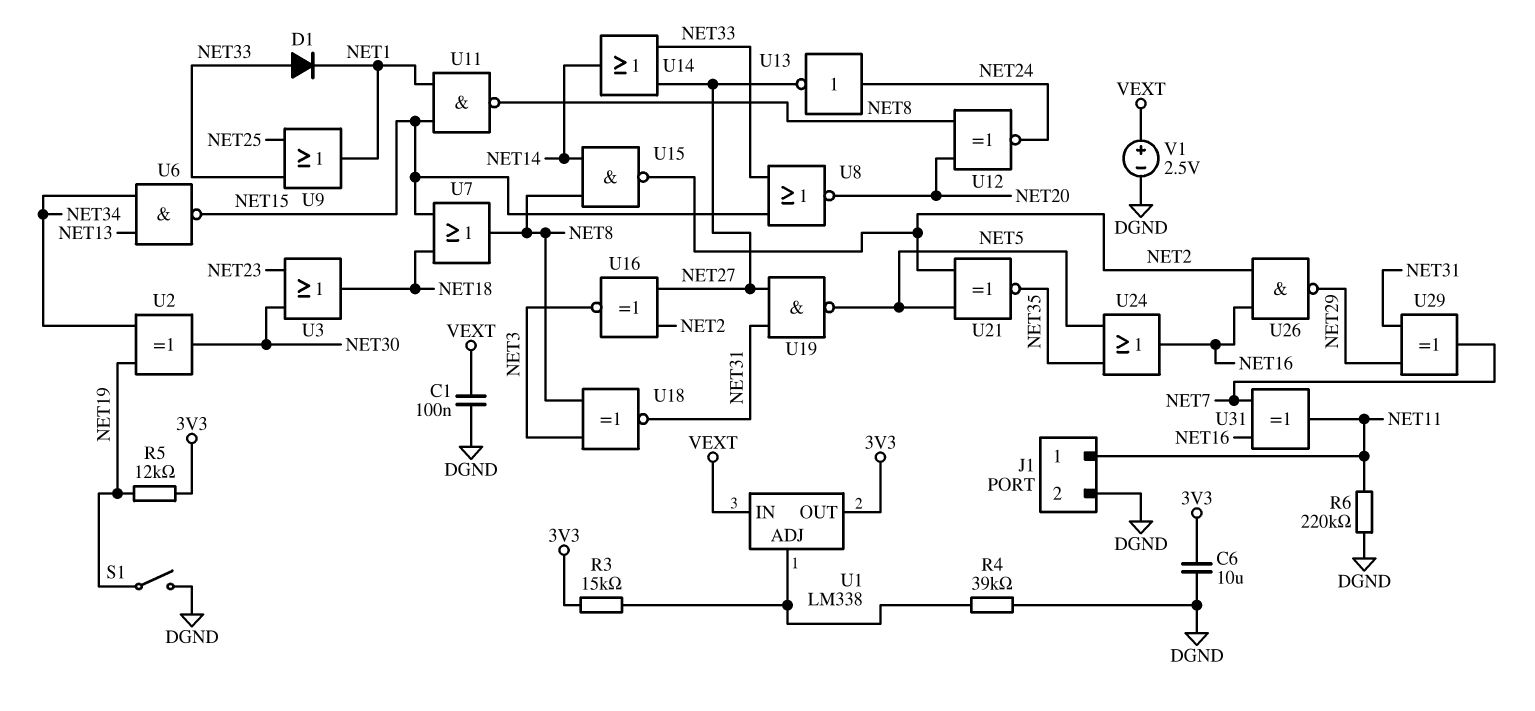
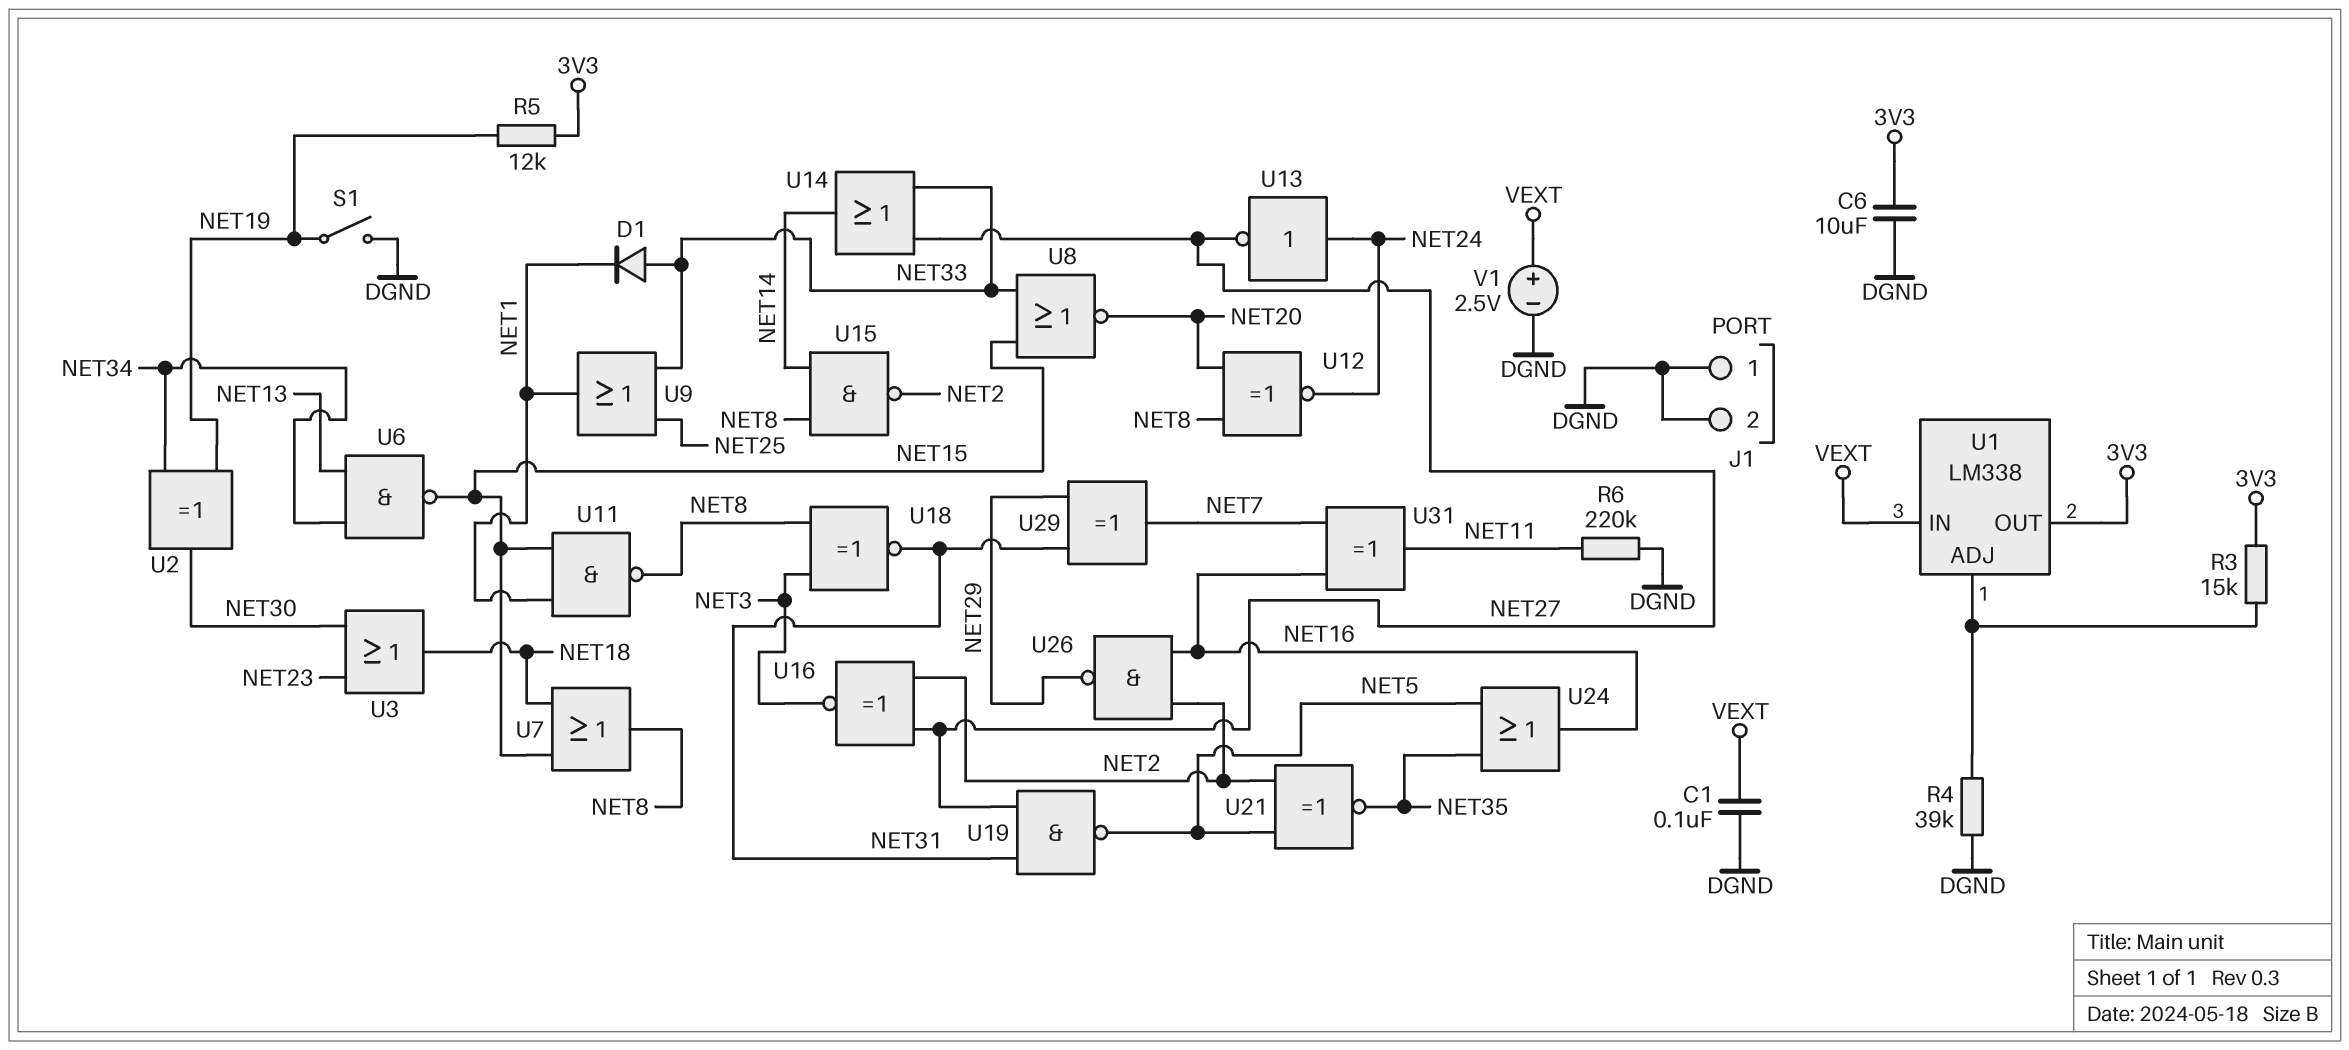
J1 pin 1: NET11 -> DGND

